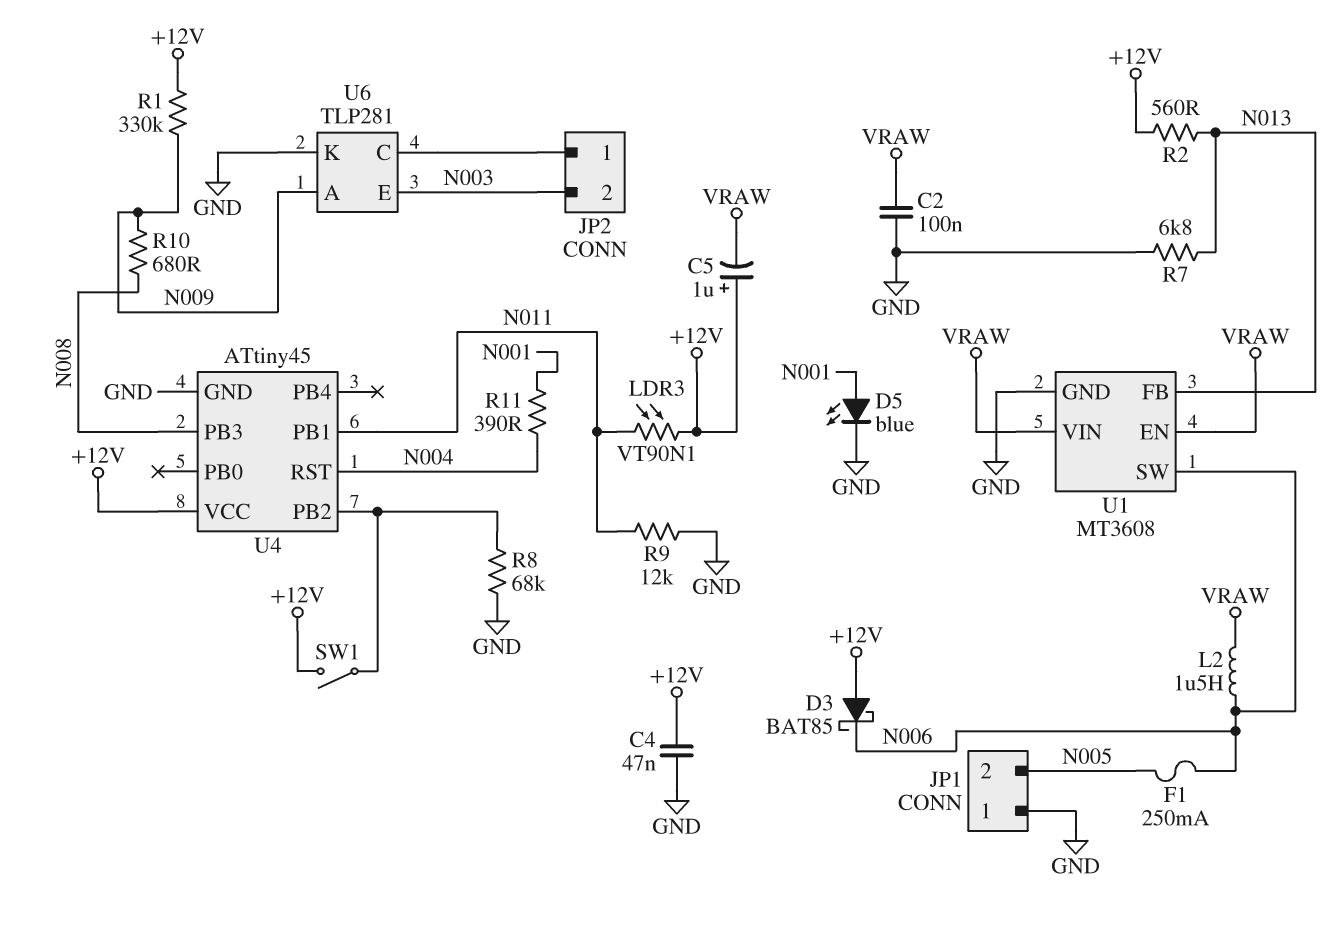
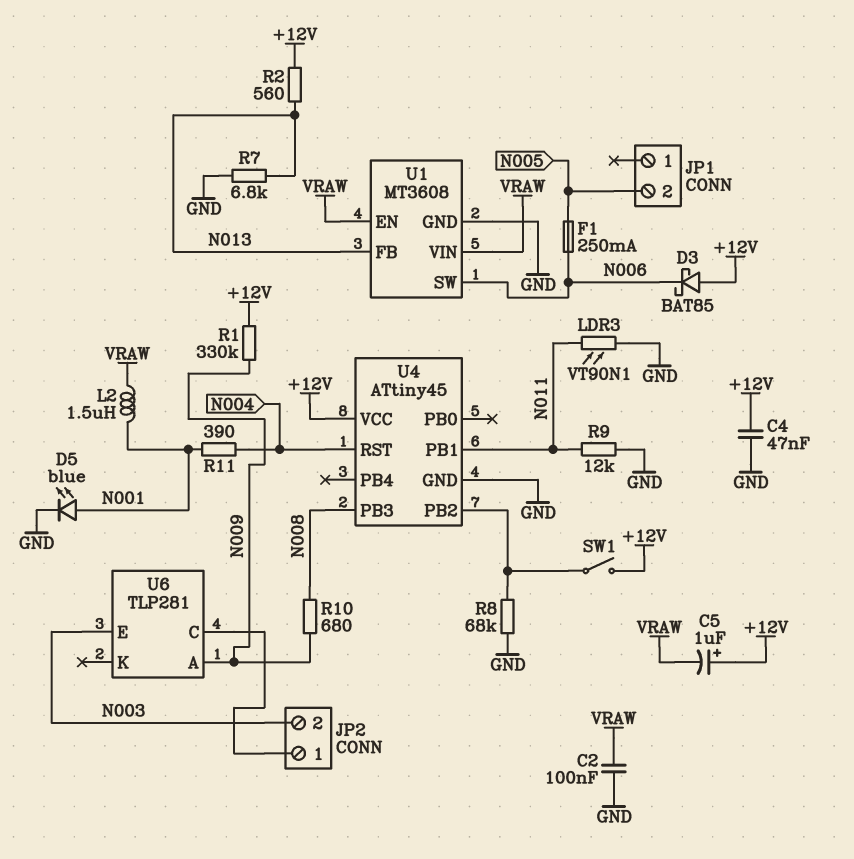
JP1 pin 1: GND -> none
L2: 1.5uH (N006, VRAW) -> 1.5uH (N001, VRAW)
LDR3: VT90N1 (+12V, N011) -> VT90N1 (GND, N011)
U6 pin K: GND -> none

